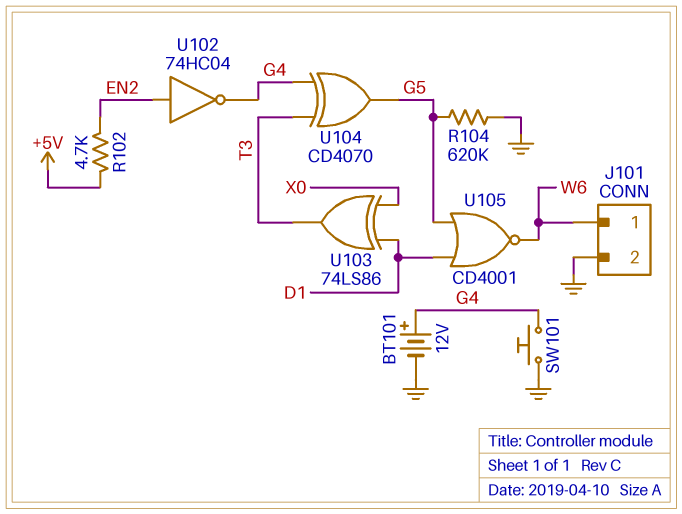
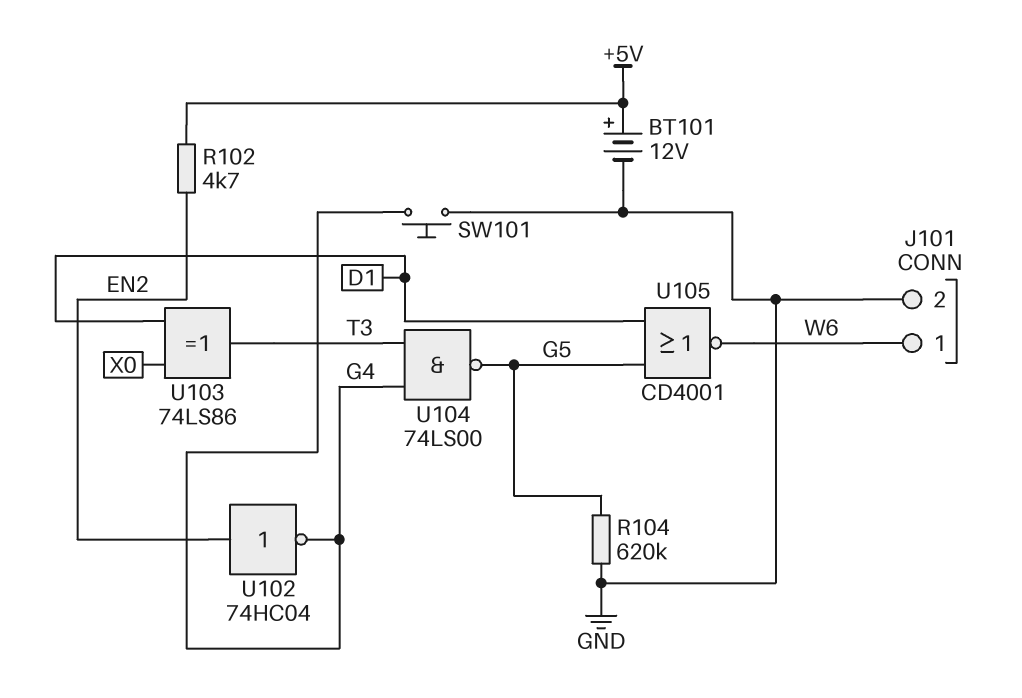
BT101: 12V (plus G4, minus GND) -> 12V (plus +5V, minus GND)
U104: XOR CD4070 (in G4, in T3, out G5) -> NAND 74LS00 (in G4, in T3, out G5)

